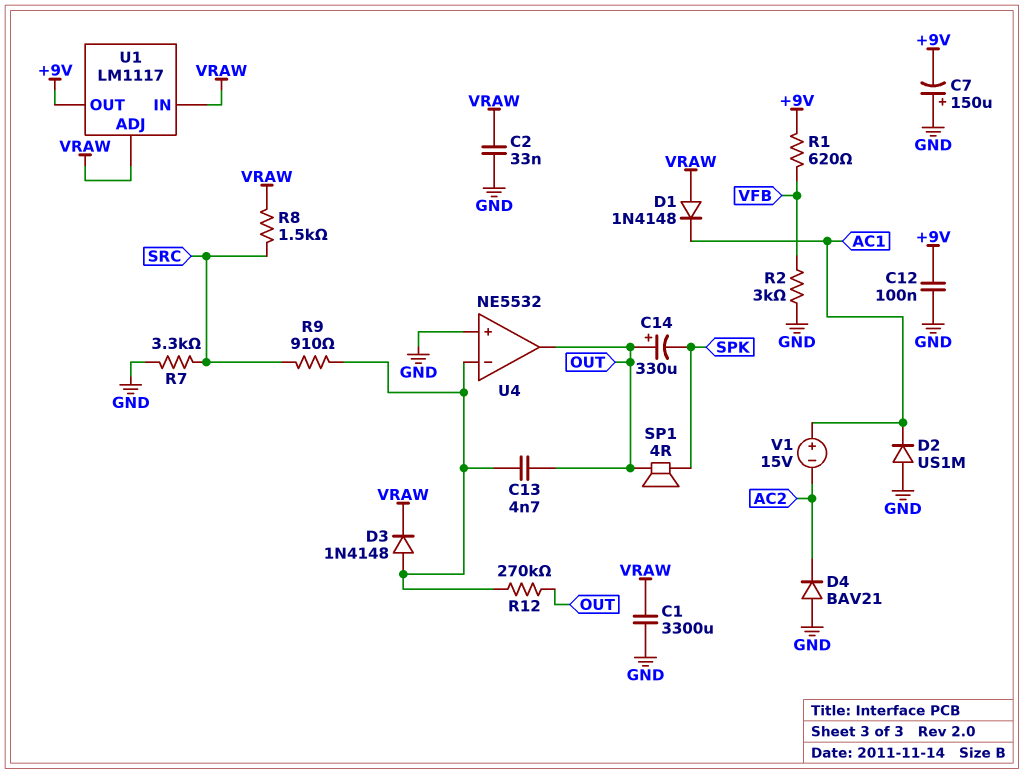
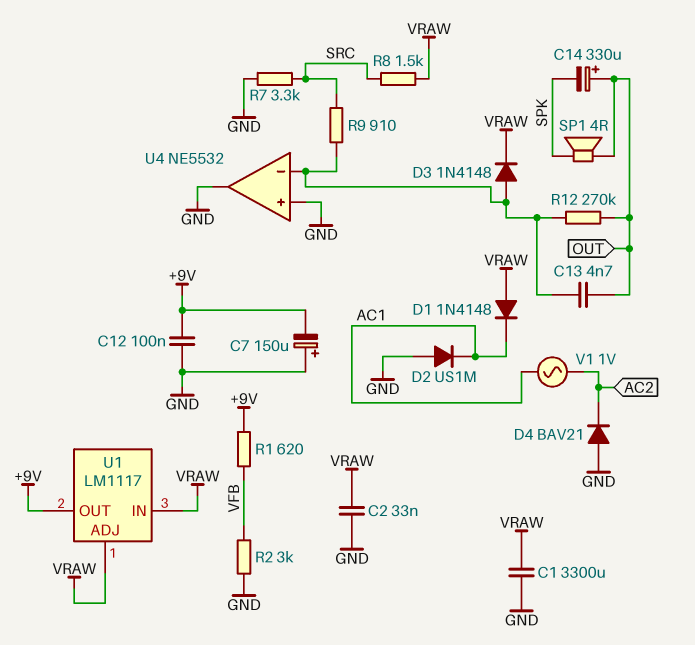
U4 pin out: OUT -> GND
V1: 15V (plus AC1, minus AC2) -> AC 1V (AC1, AC2)

